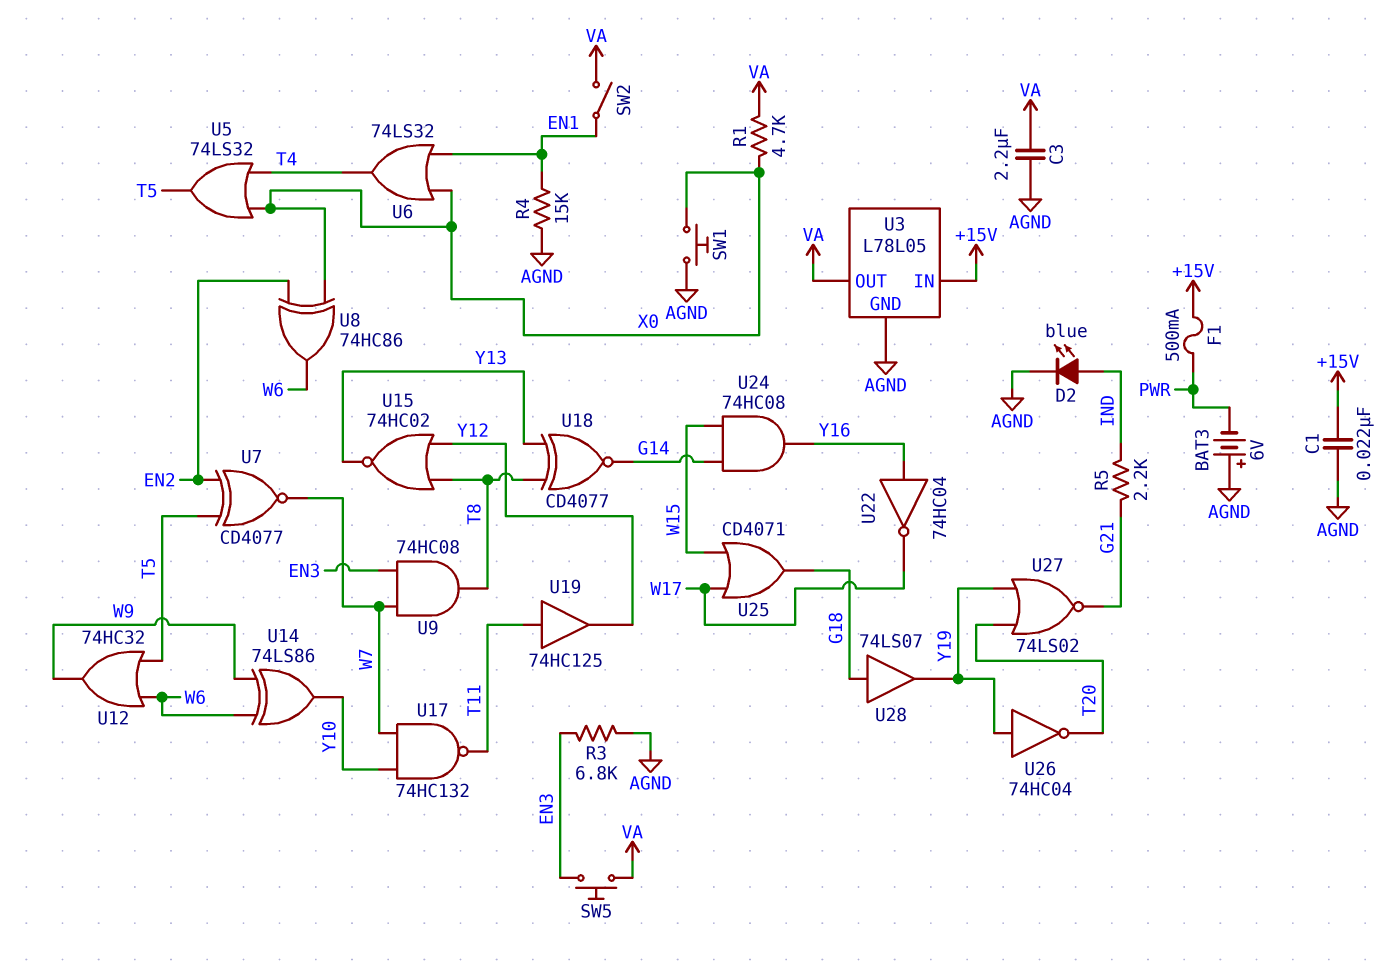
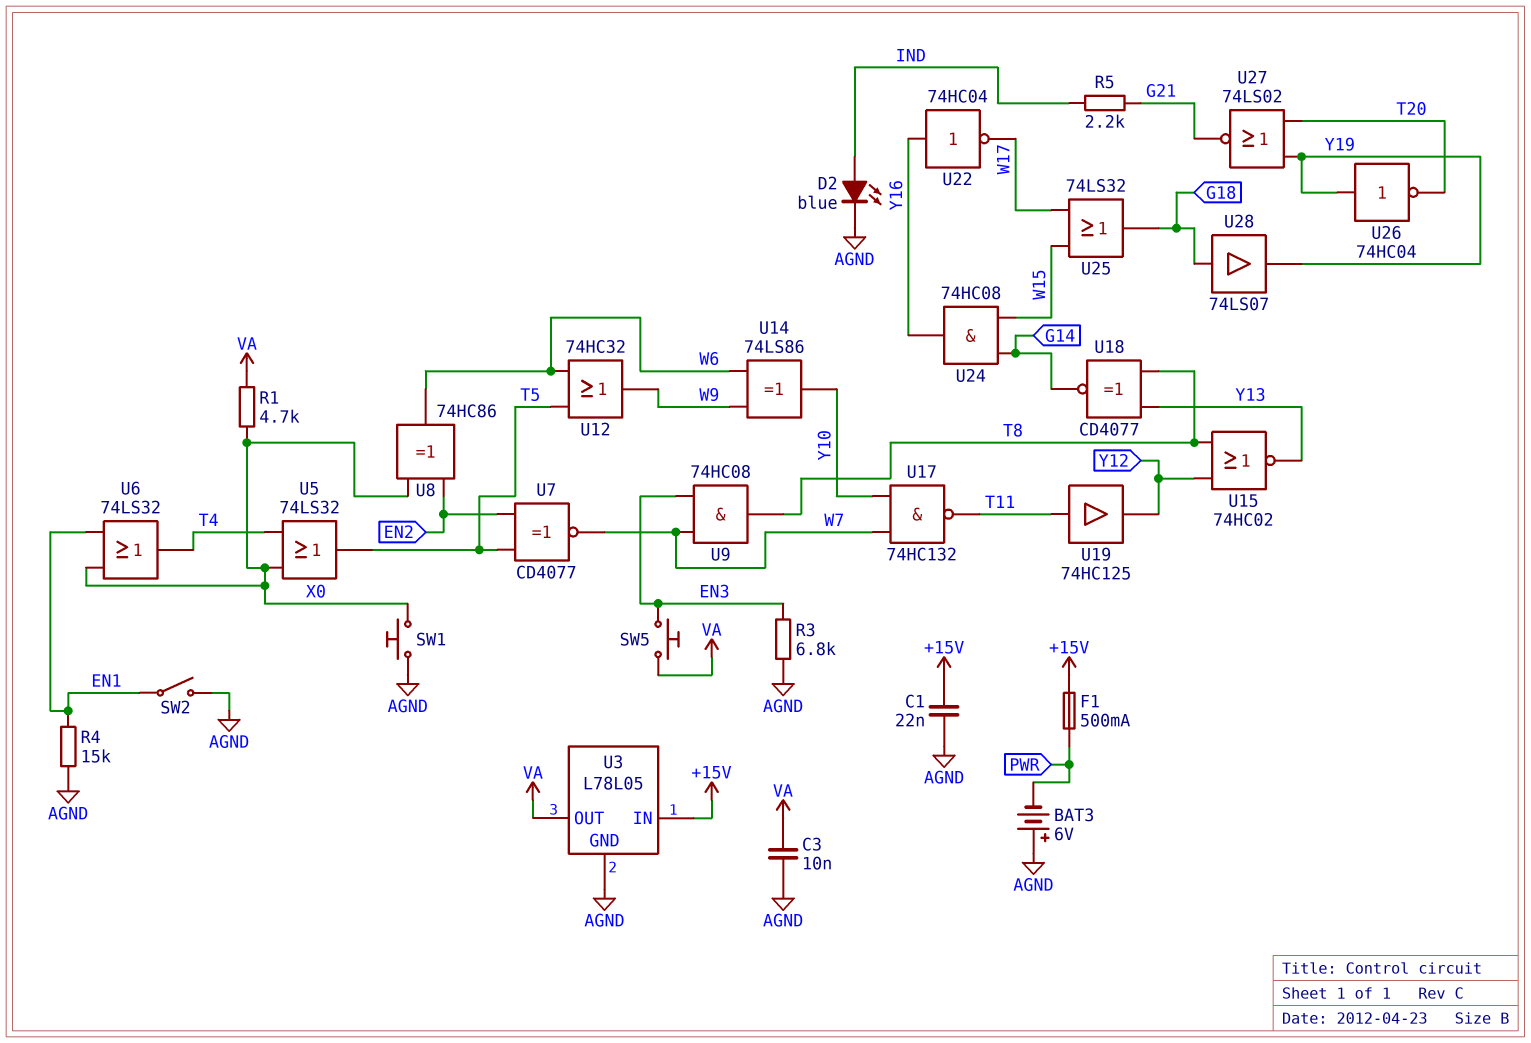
C3: 2.2uF (AGND, VA) -> 10nF (AGND, VA)
SW2: switch (EN1, VA) -> switch (AGND, EN1)
U25: OR CD4071 (in W15, in W17, out G18) -> OR 74LS32 (in W15, in W17, out G18)

